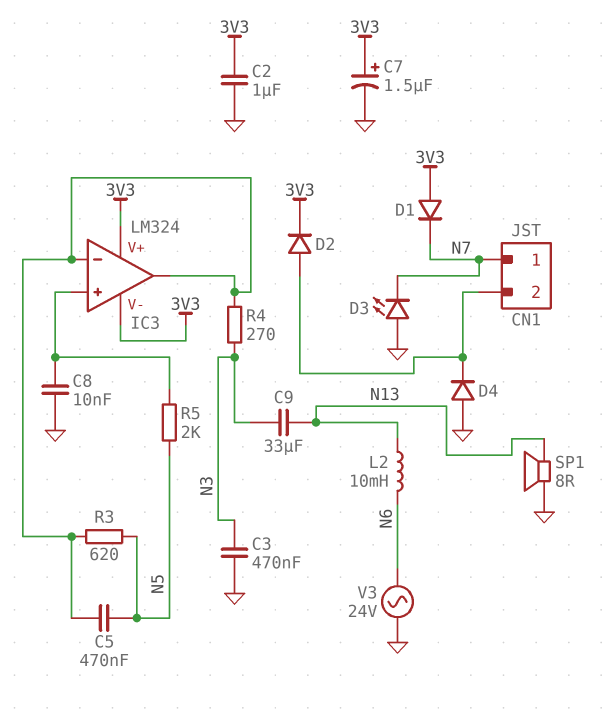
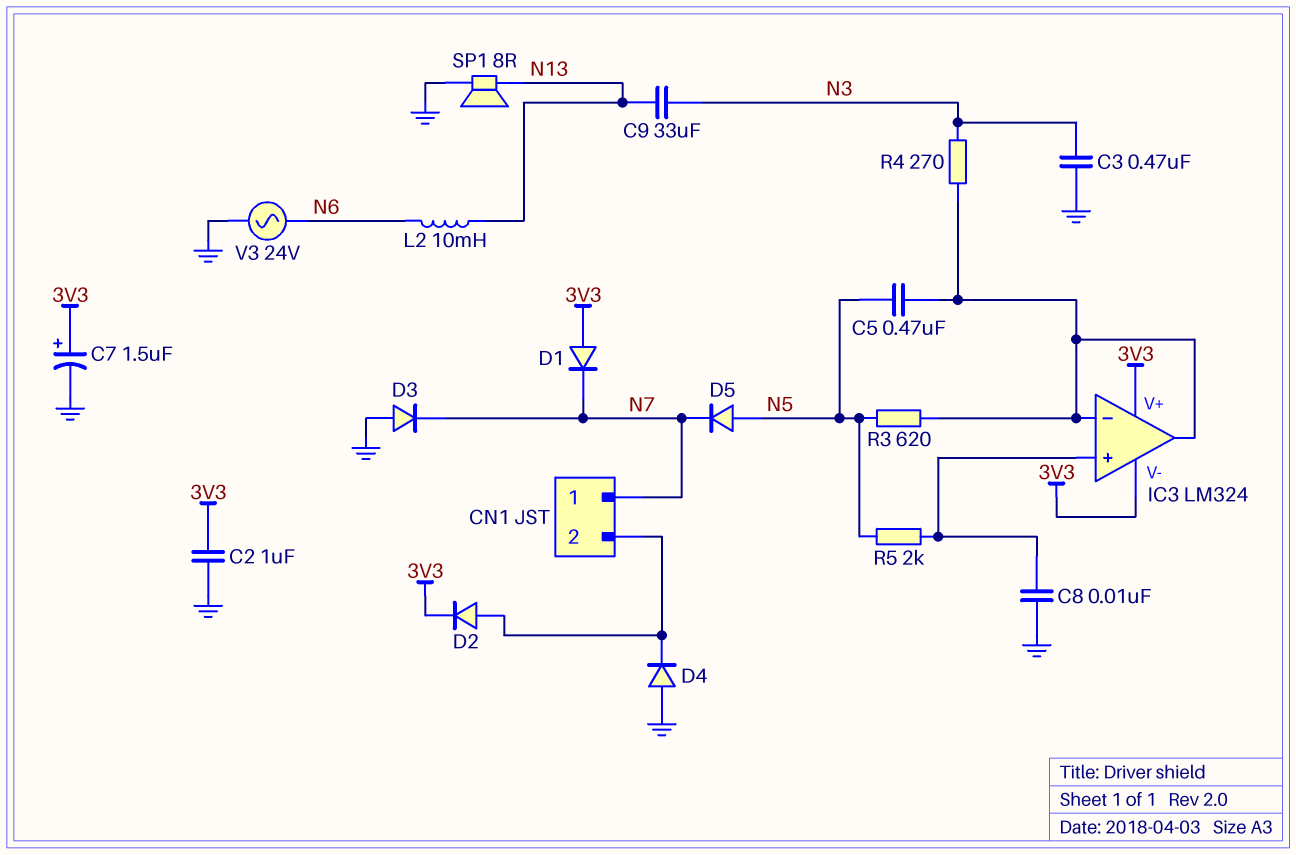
D3: LED (A GND, K N7) -> diode (A GND, K N7)
D5: none -> diode (A N5, K N7)

